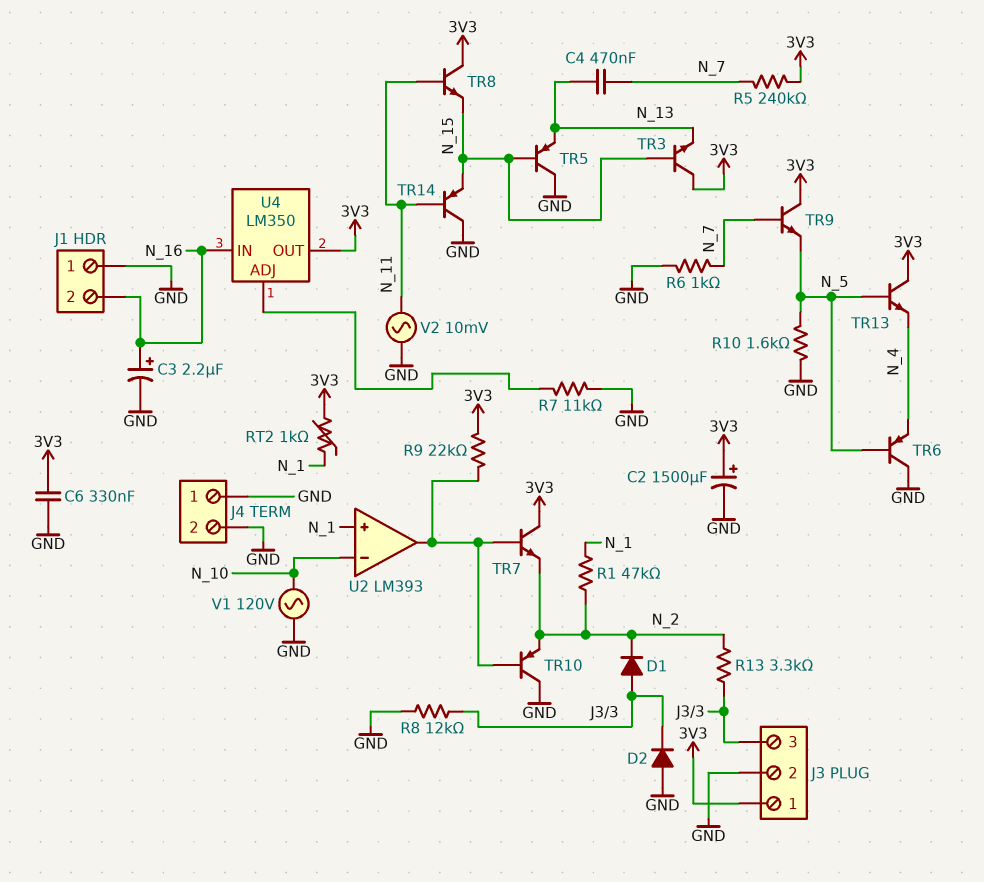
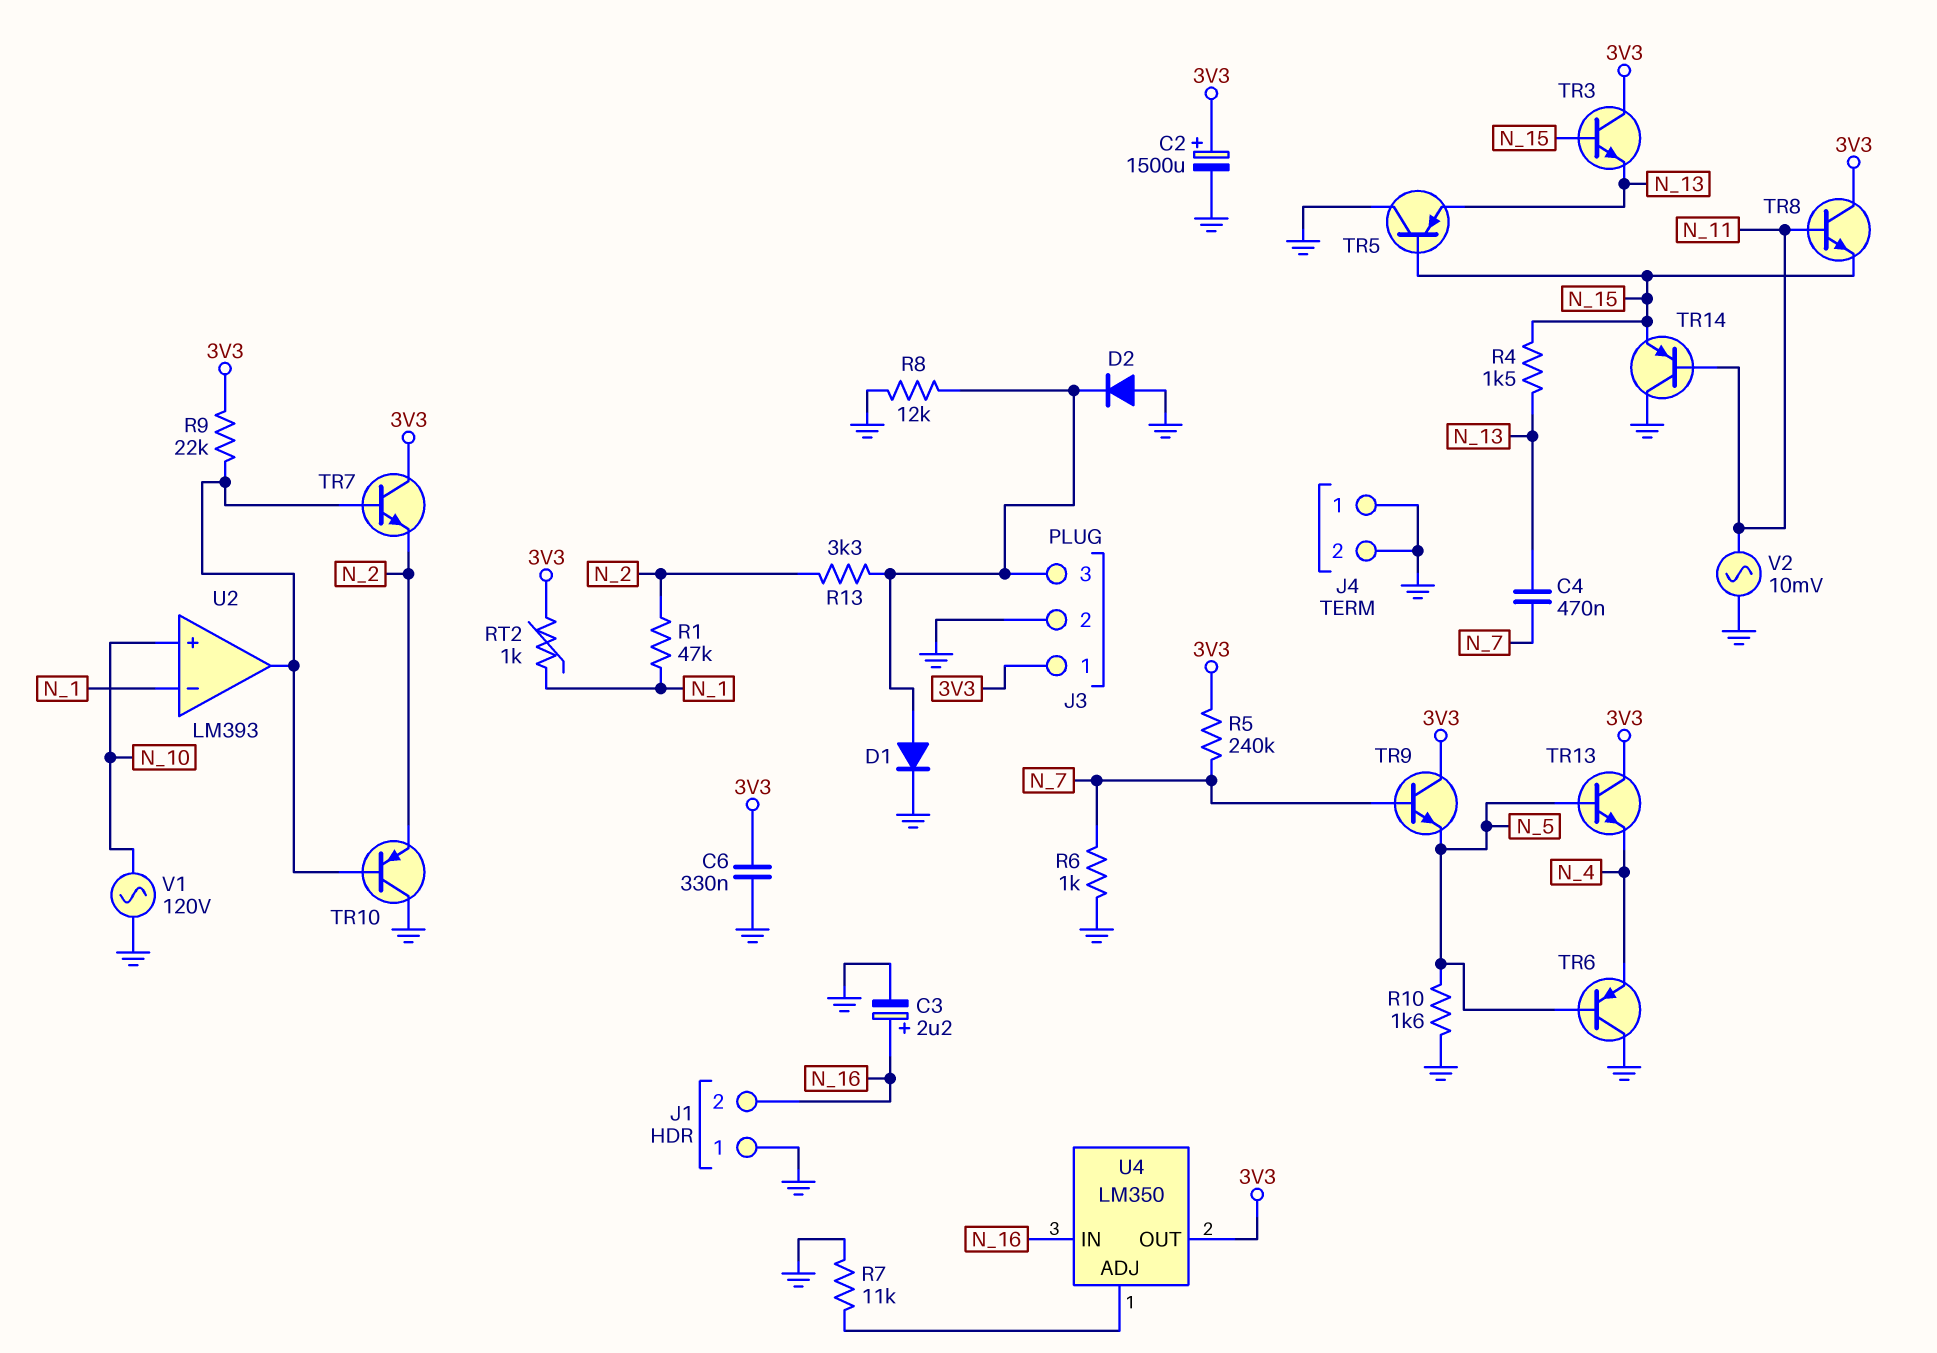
D1: diode (A J3/3, K N_2) -> diode (A J3/3, K GND)
R4: none -> 1.5k (N_13, N_15)
U2 pin in+: N_1 -> N_10
U2 pin in-: N_10 -> N_1

